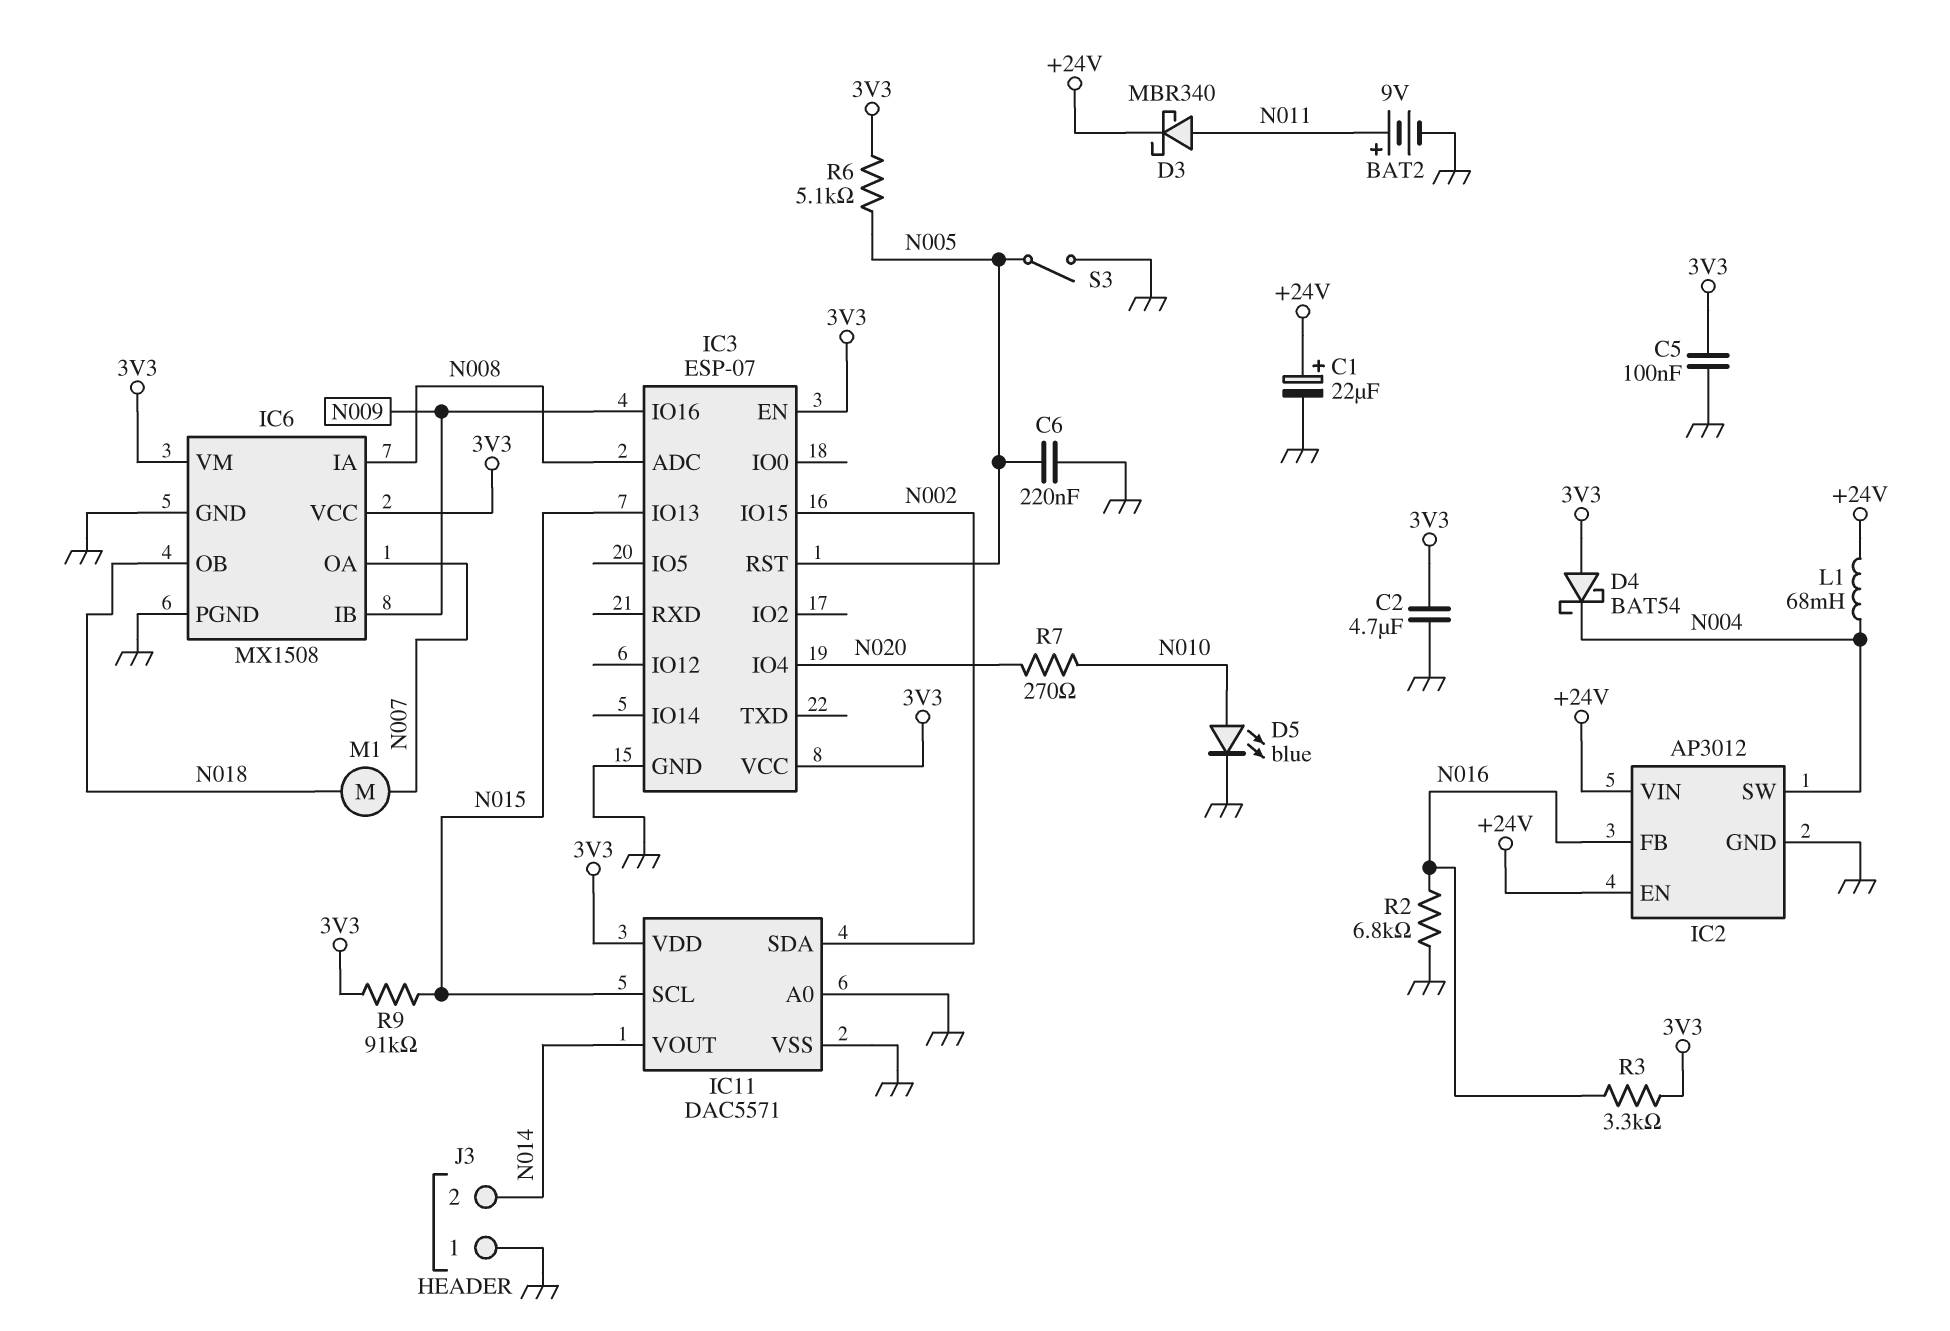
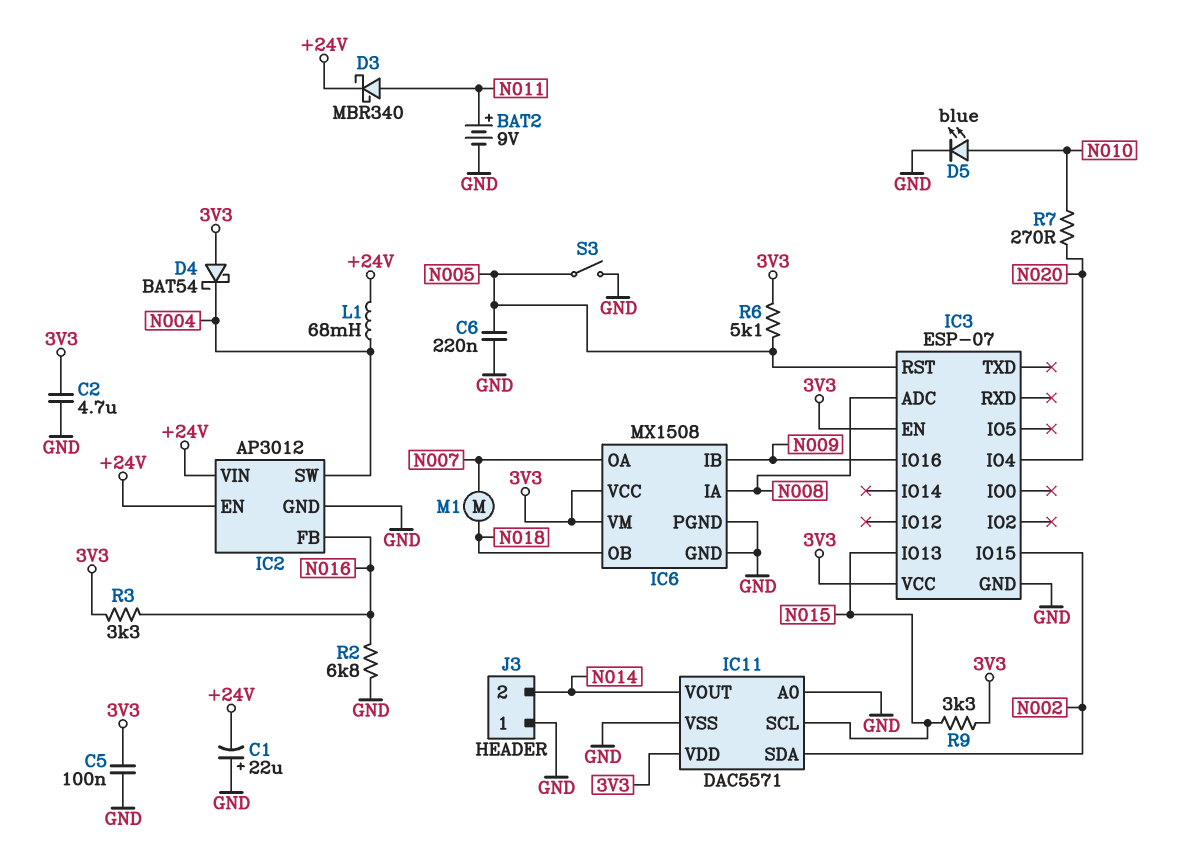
C1: 22uF (plus +24V, minus GND) -> 22uF (plus GND, minus +24V)
R9: 91k (3V3, N015) -> 3.3k (3V3, N015)

